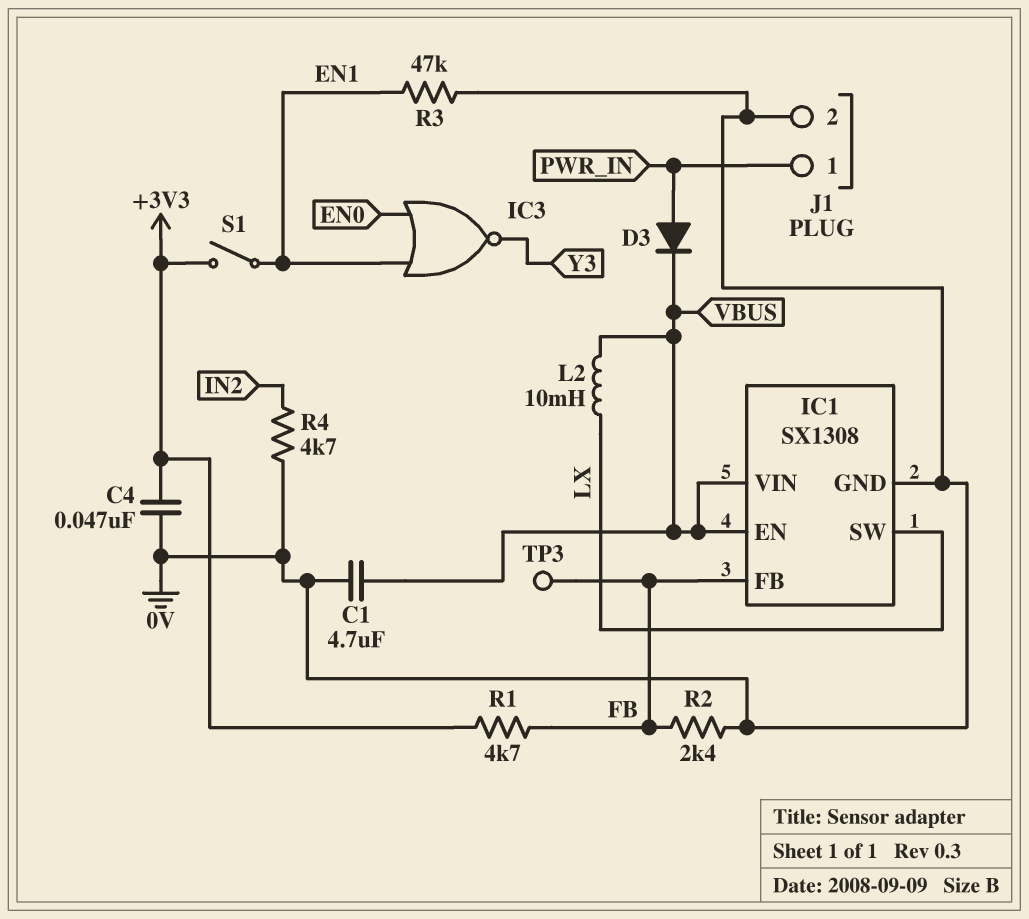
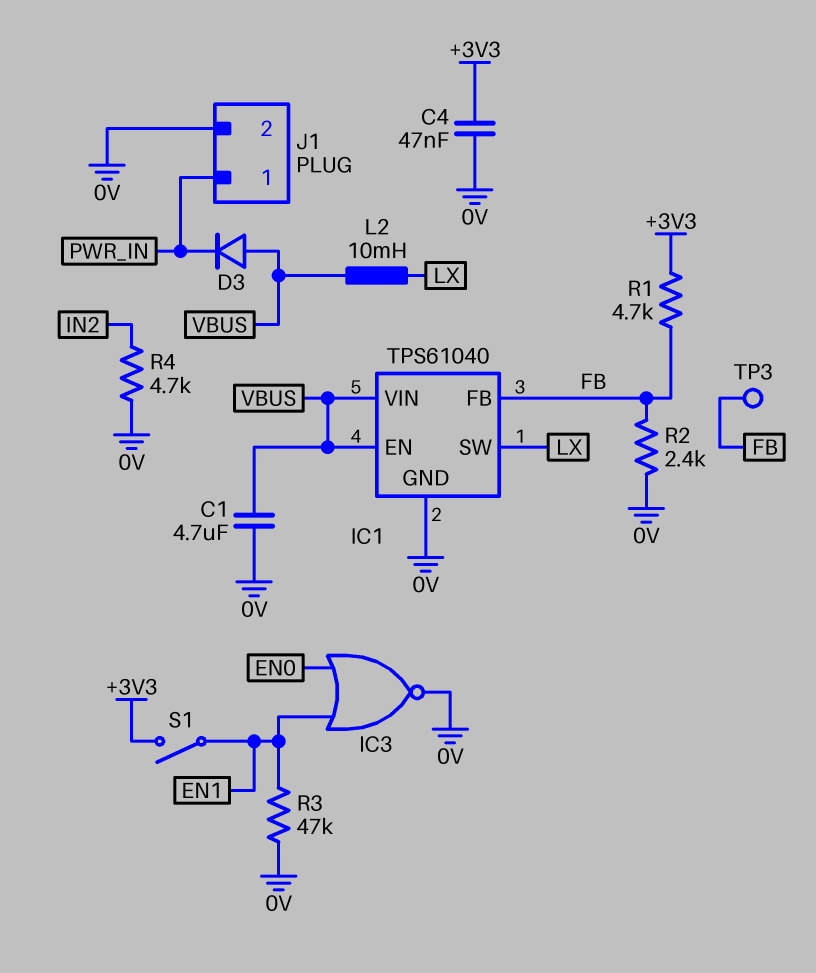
D3: diode (A PWR_IN, K VBUS) -> diode (A VBUS, K PWR_IN)
IC1: SX1308 -> TPS61040
IC3: NOR (in EN0, in EN1, out Y3) -> NOR (in EN0, in EN1, out 0V)

